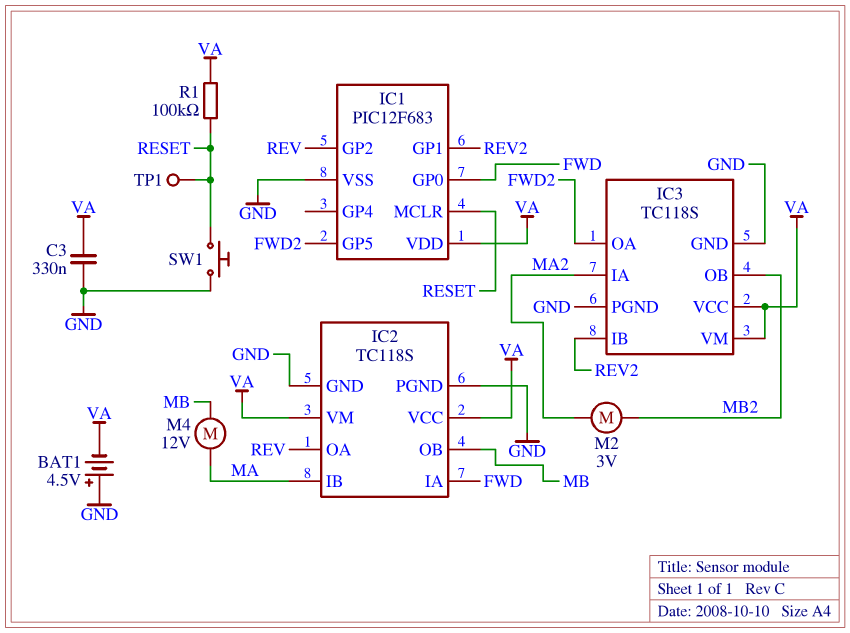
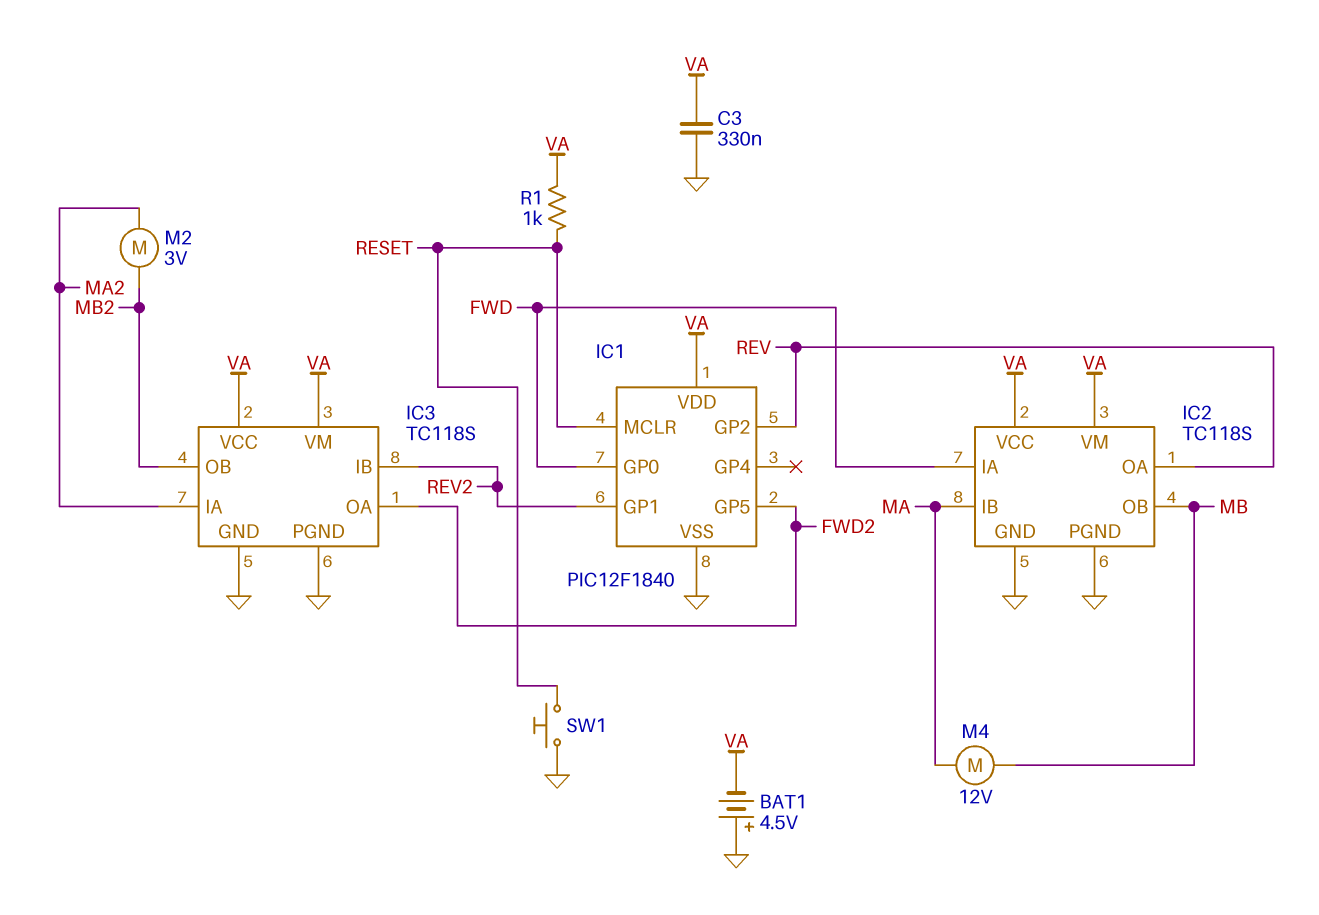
IC1: PIC12F683 -> PIC12F1840
R1: 100k (RESET, VA) -> 1k (RESET, VA)
TP1: test point (RESET) -> none

